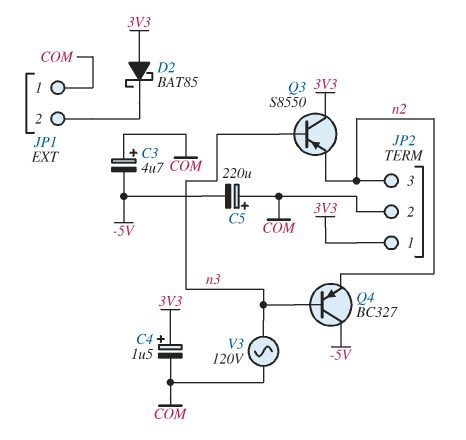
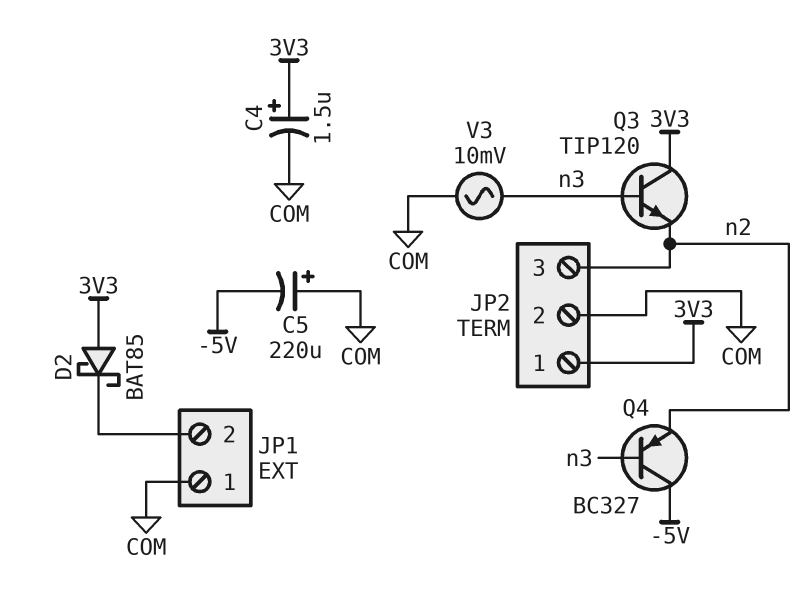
C3: 4.7uF (plus COM, minus -5V) -> none
Q3: PNP S8550 (B n3, C 3V3, E n2) -> NPN TIP120 (B n3, C 3V3, E n2)
V3: AC 120V (COM, n3) -> AC 10mV (COM, n3)

